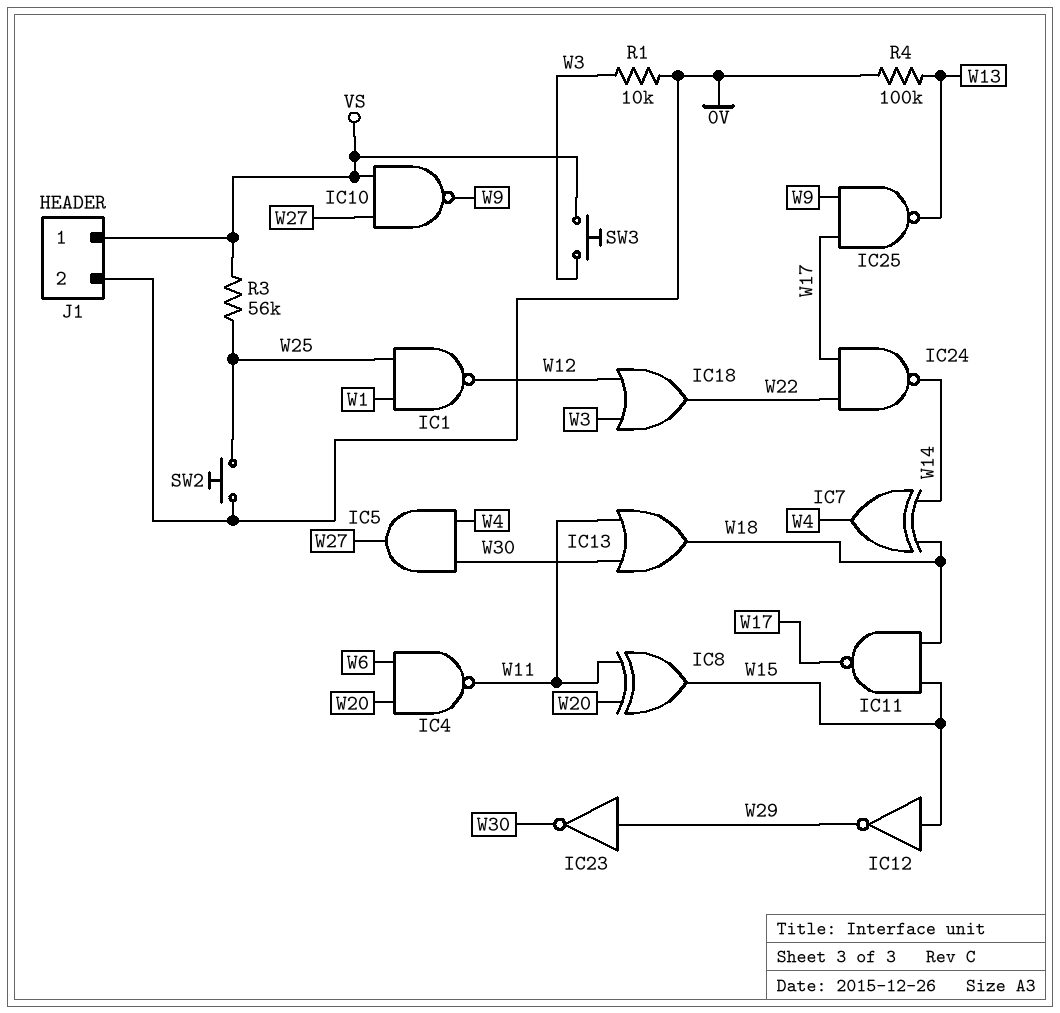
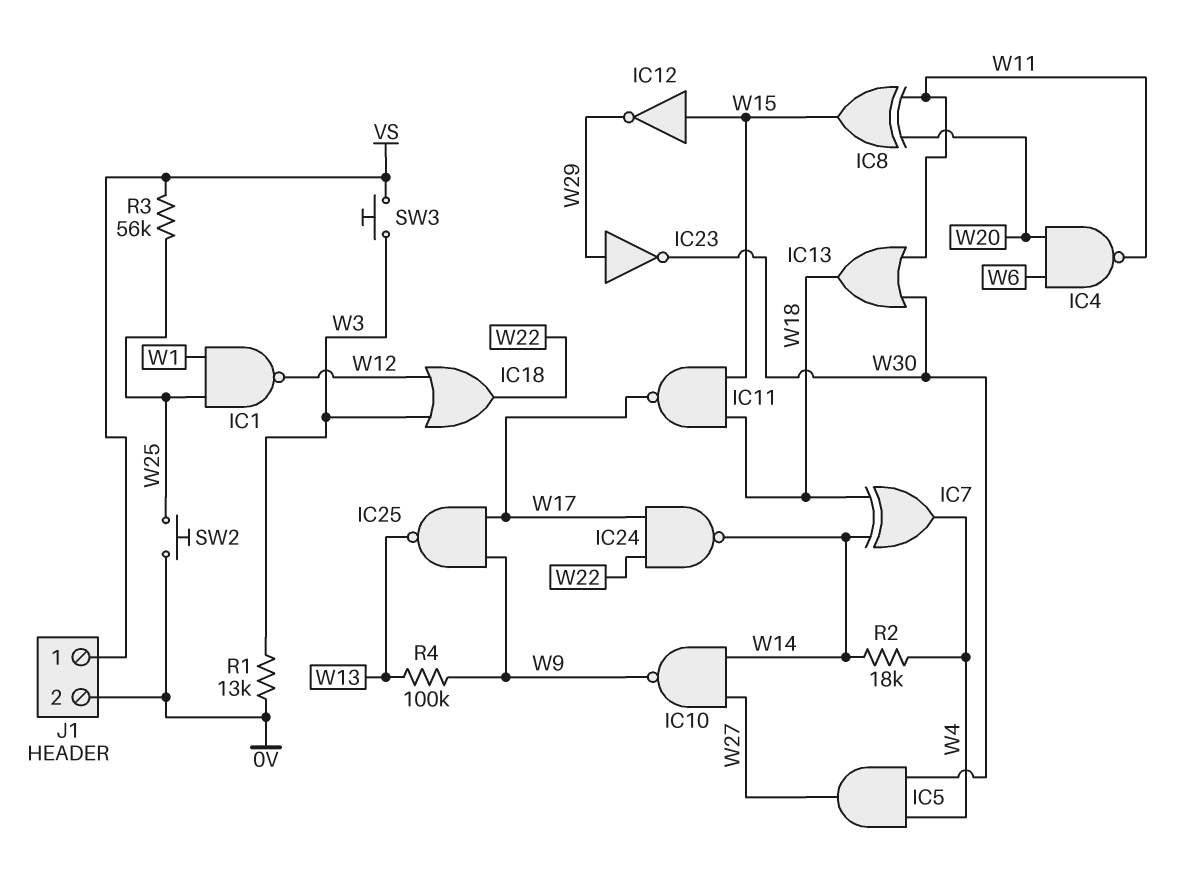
IC10: NAND (in VS, in W27, out W9) -> NAND (in W14, in W27, out W9)
R1: 10k (0V, W3) -> 13k (0V, W3)
R2: none -> 18k (W4, W14)
R4: 100k (0V, W13) -> 100k (W9, W13)

